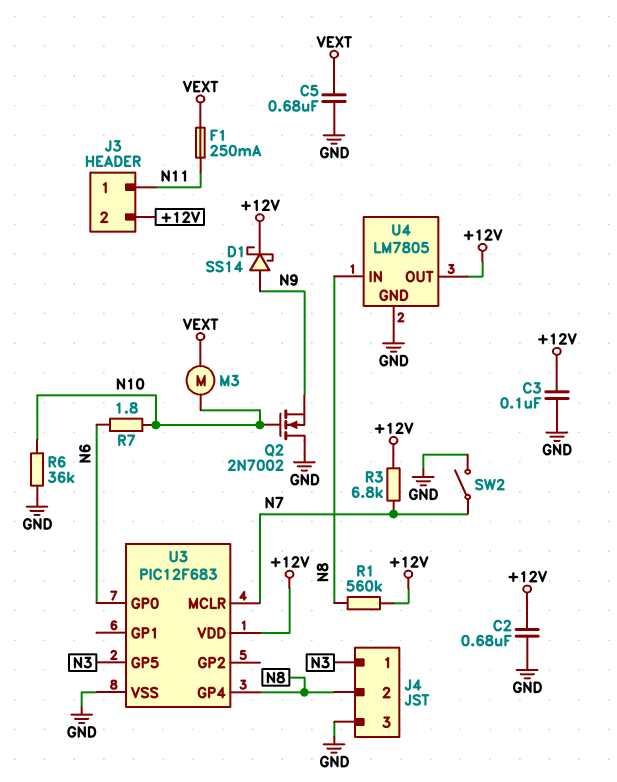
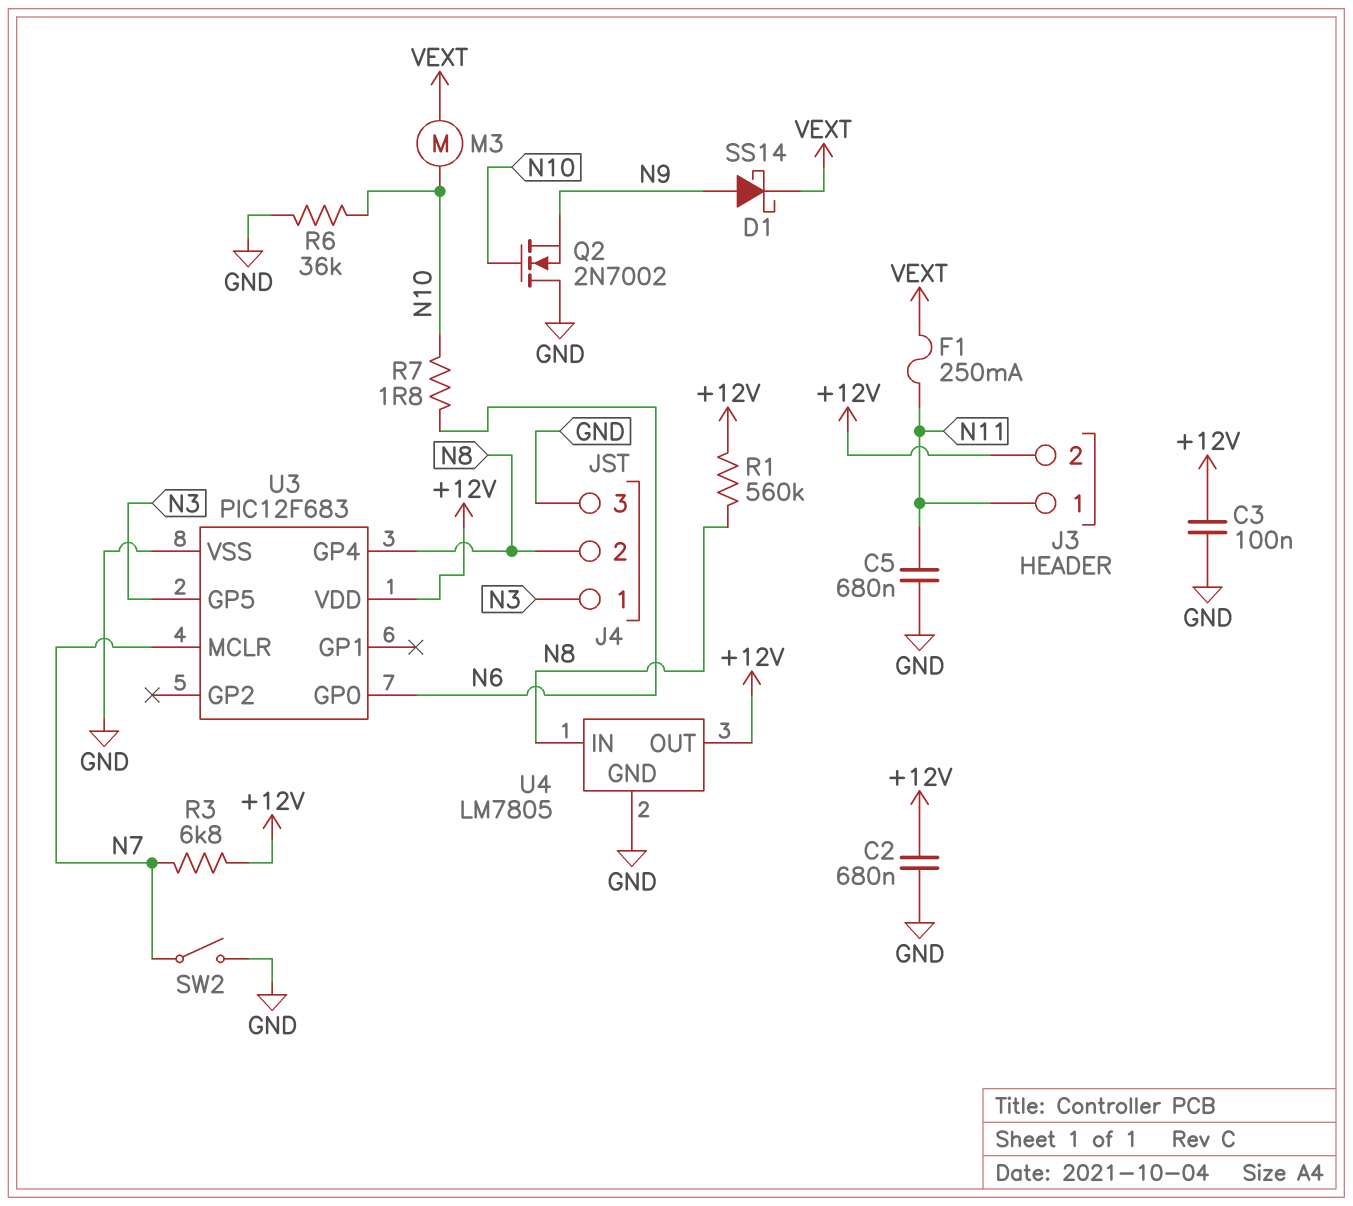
C5: 680nF (GND, VEXT) -> 680nF (GND, N11)
D1: schottky SS14 (A N9, K +12V) -> schottky SS14 (A N9, K VEXT)

